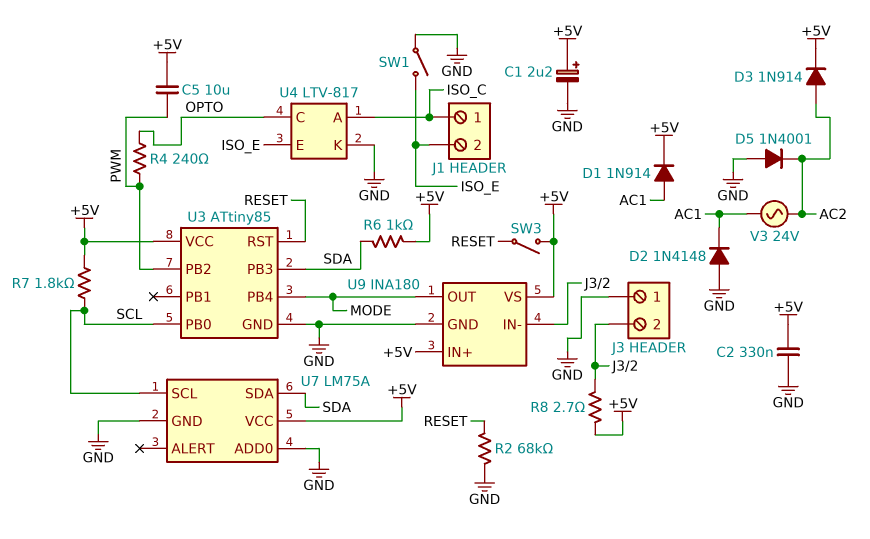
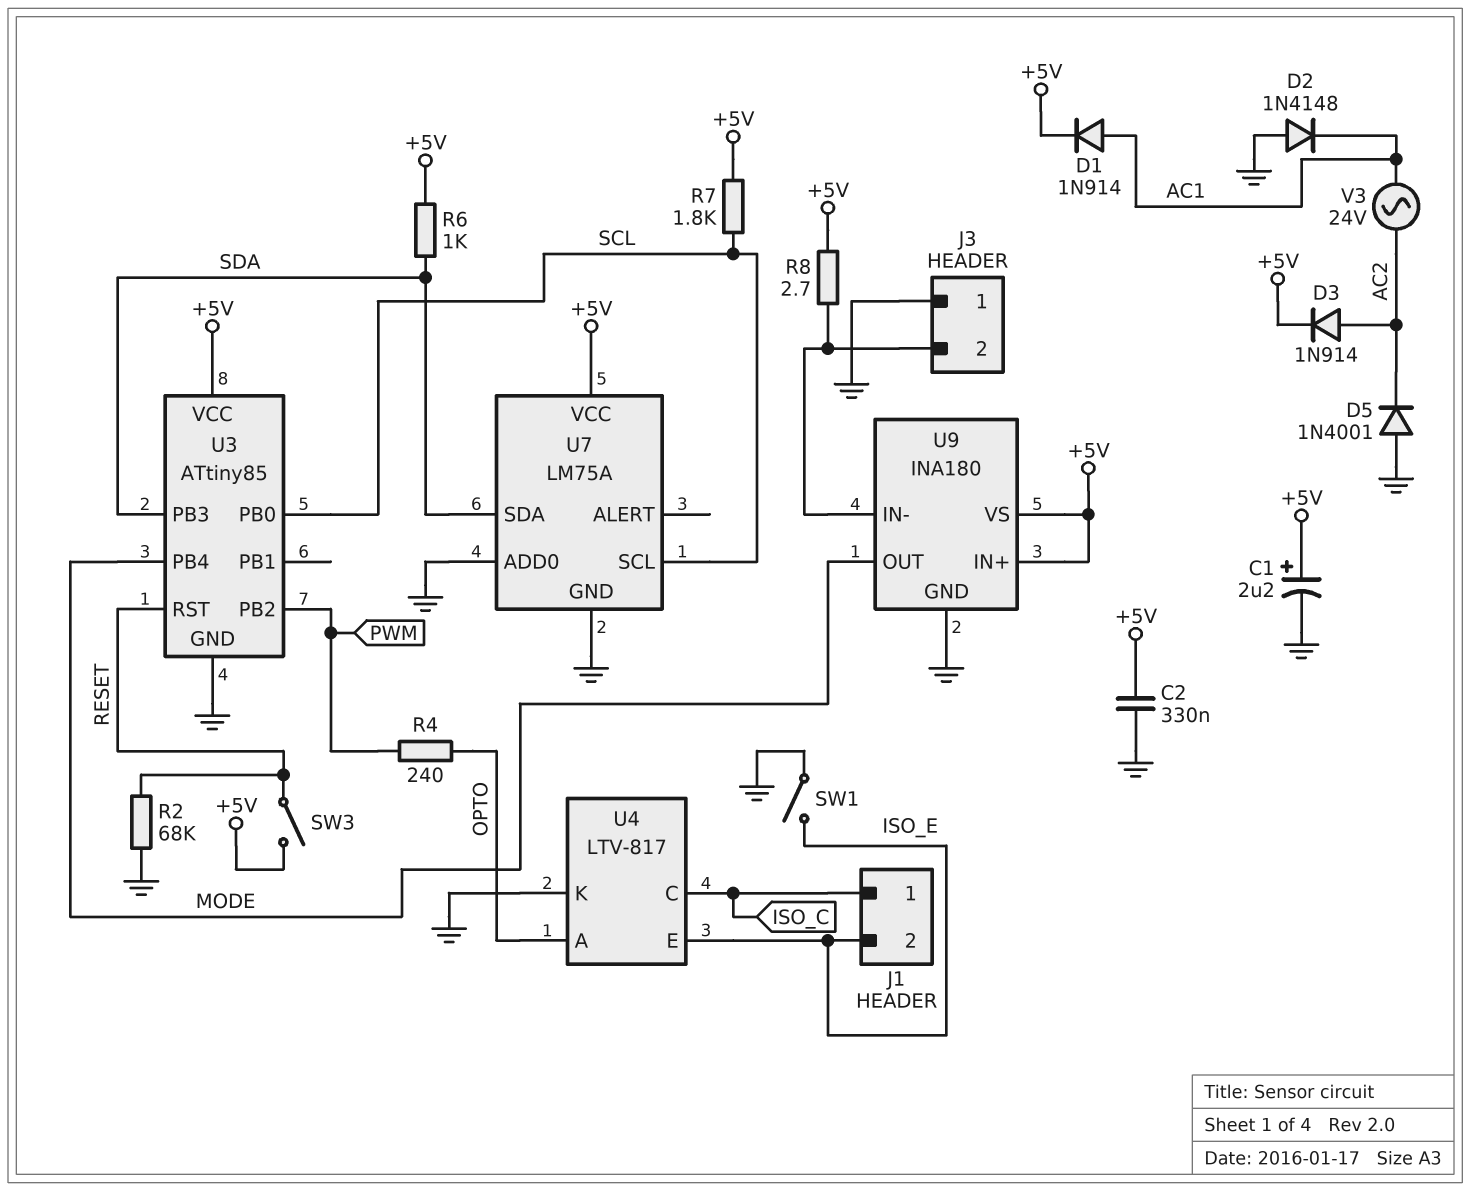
C5: 10uF (+5V, PWM) -> none
U4 pin A: ISO_C -> OPTO
U4 pin C: OPTO -> ISO_C

